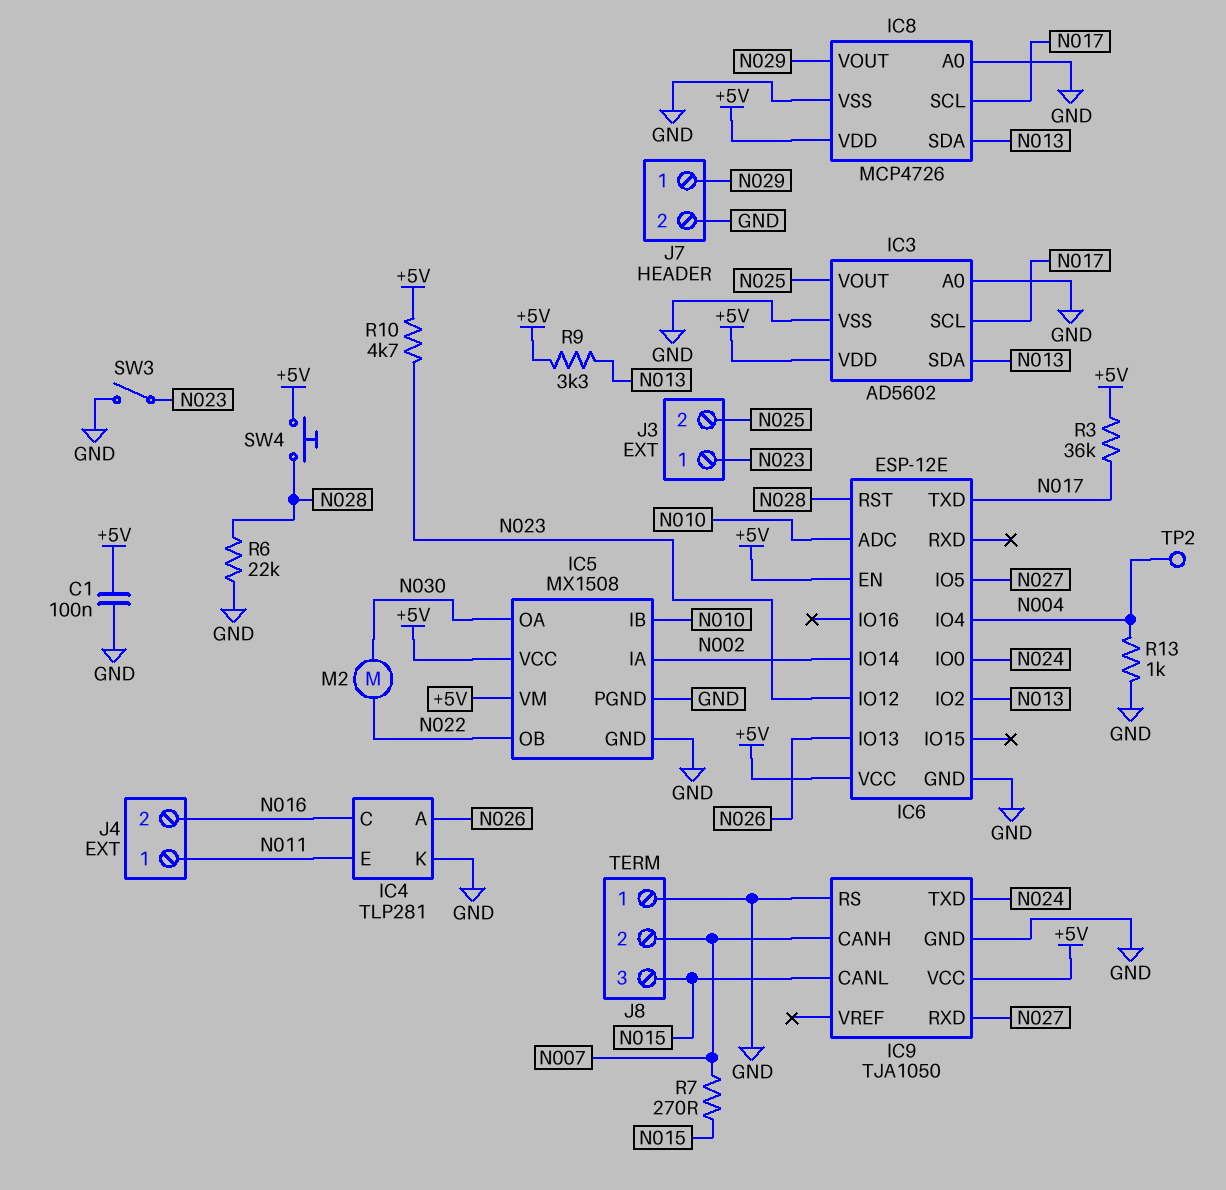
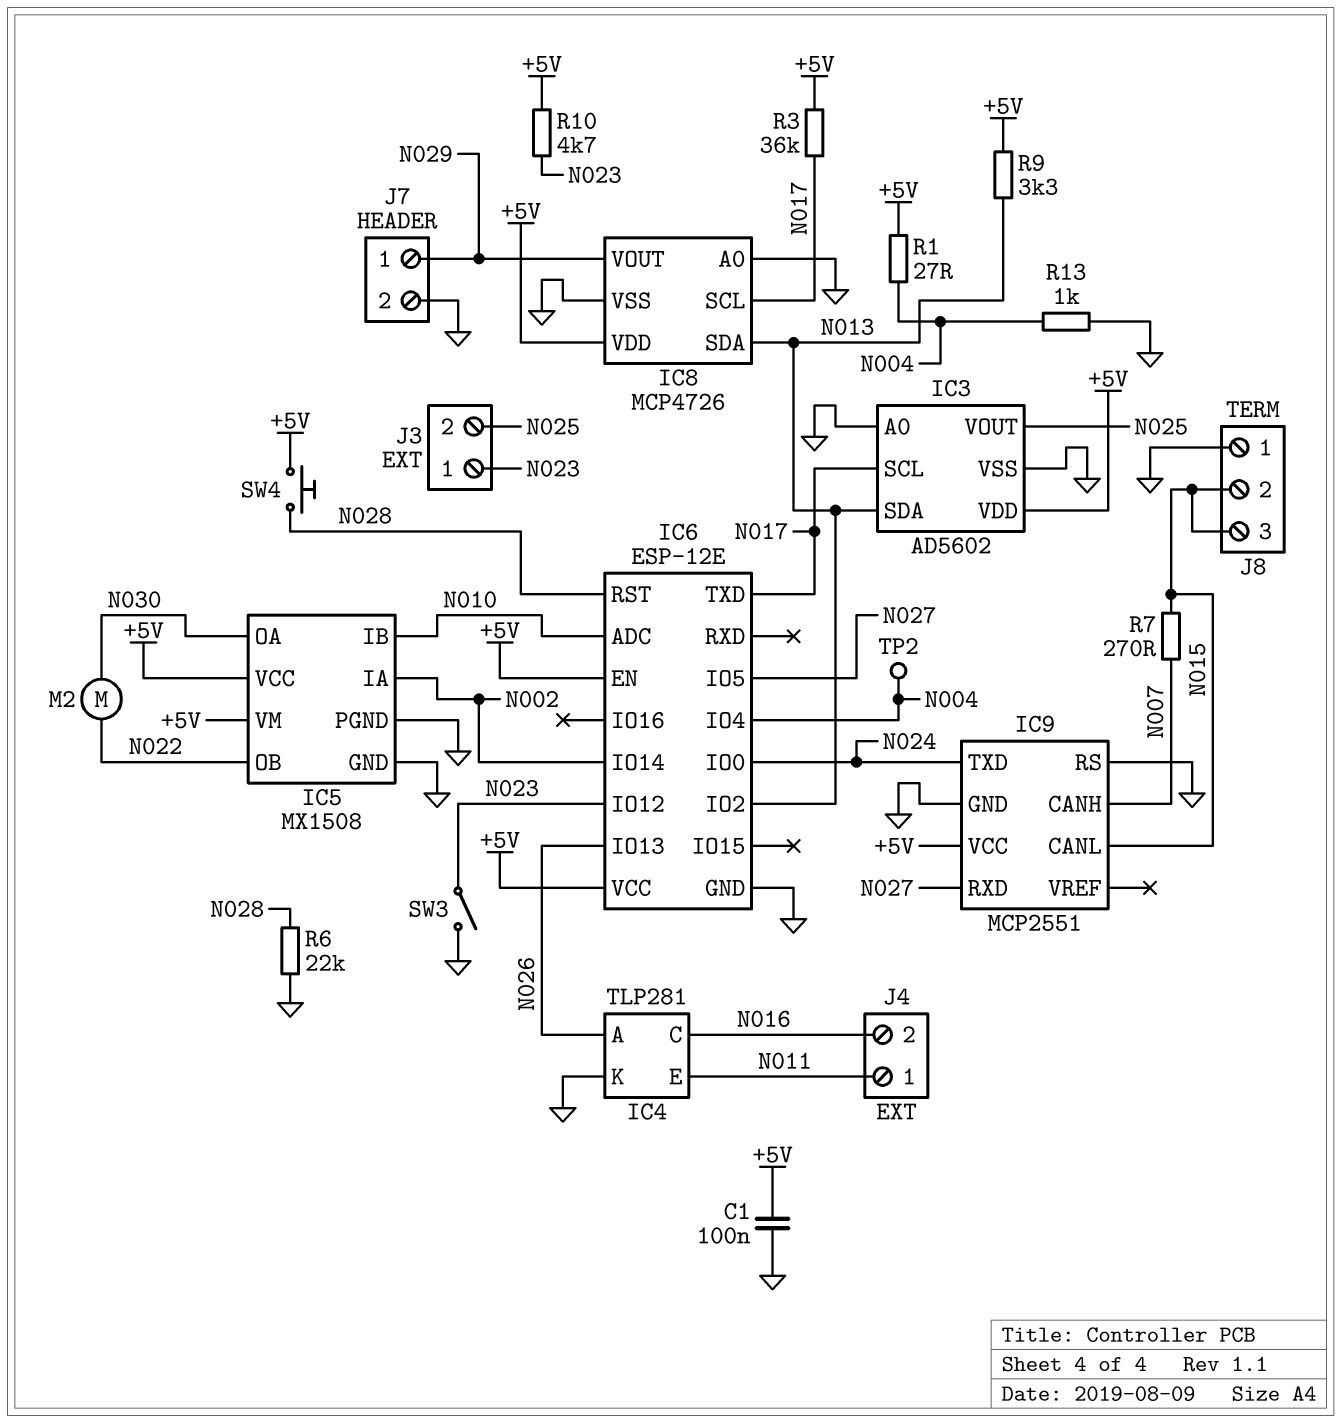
IC9: TJA1050 -> MCP2551
J8 pin 2: N007 -> N015
R1: none -> 27 (+5V, N004)

